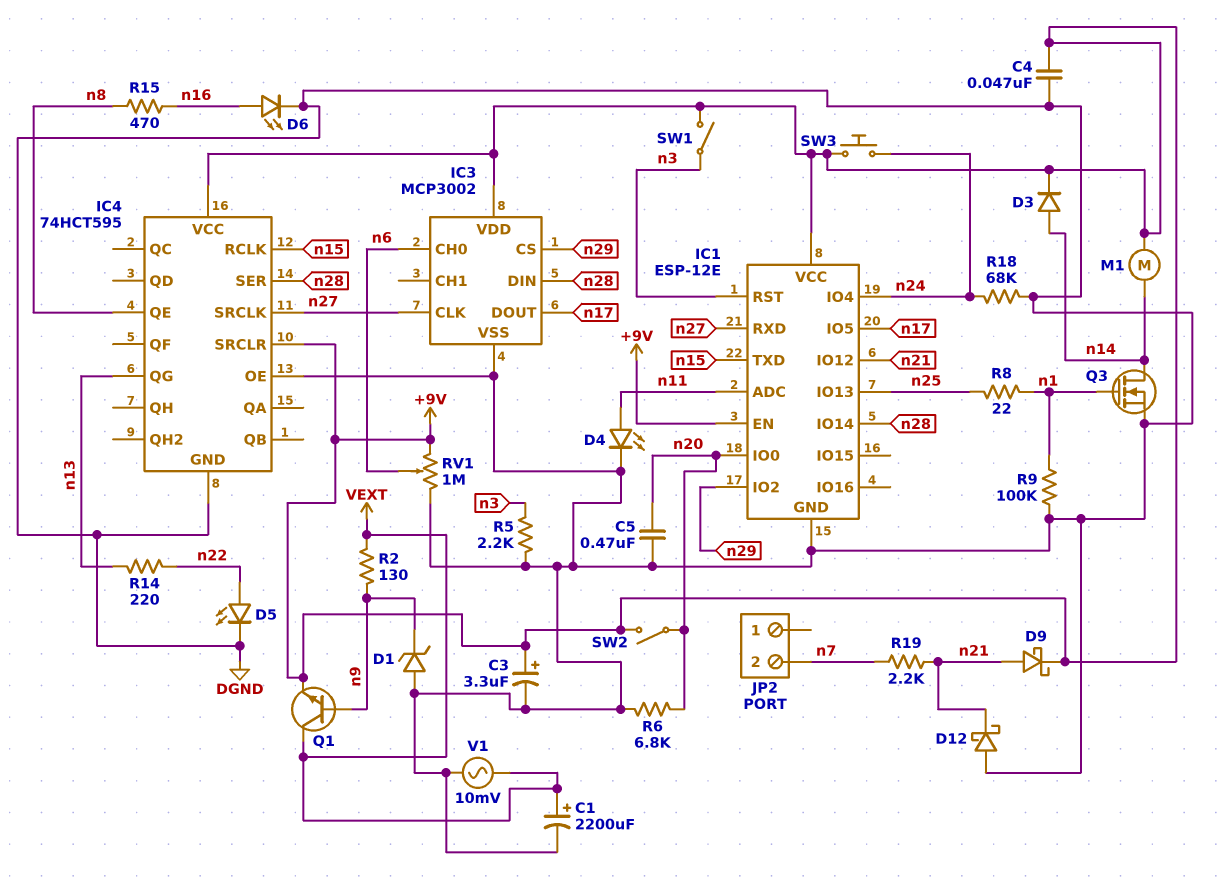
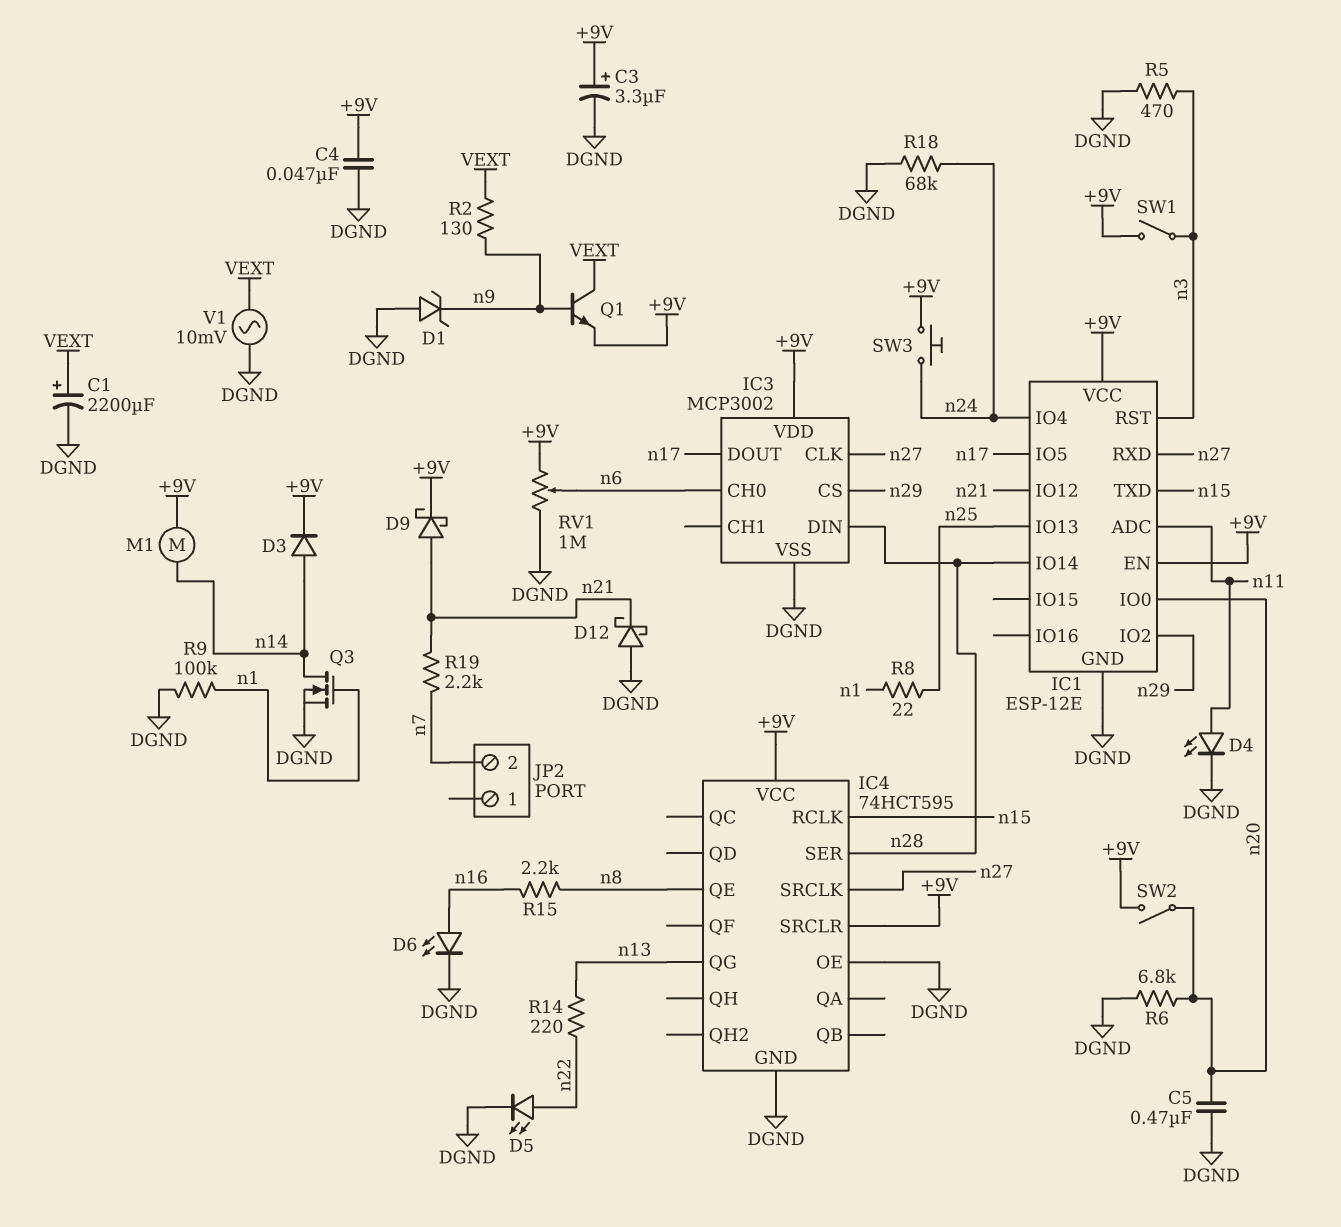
R5: 2.2k (DGND, n3) -> 470 (DGND, n3)
R15: 470 (n8, n16) -> 2.2k (n8, n16)

